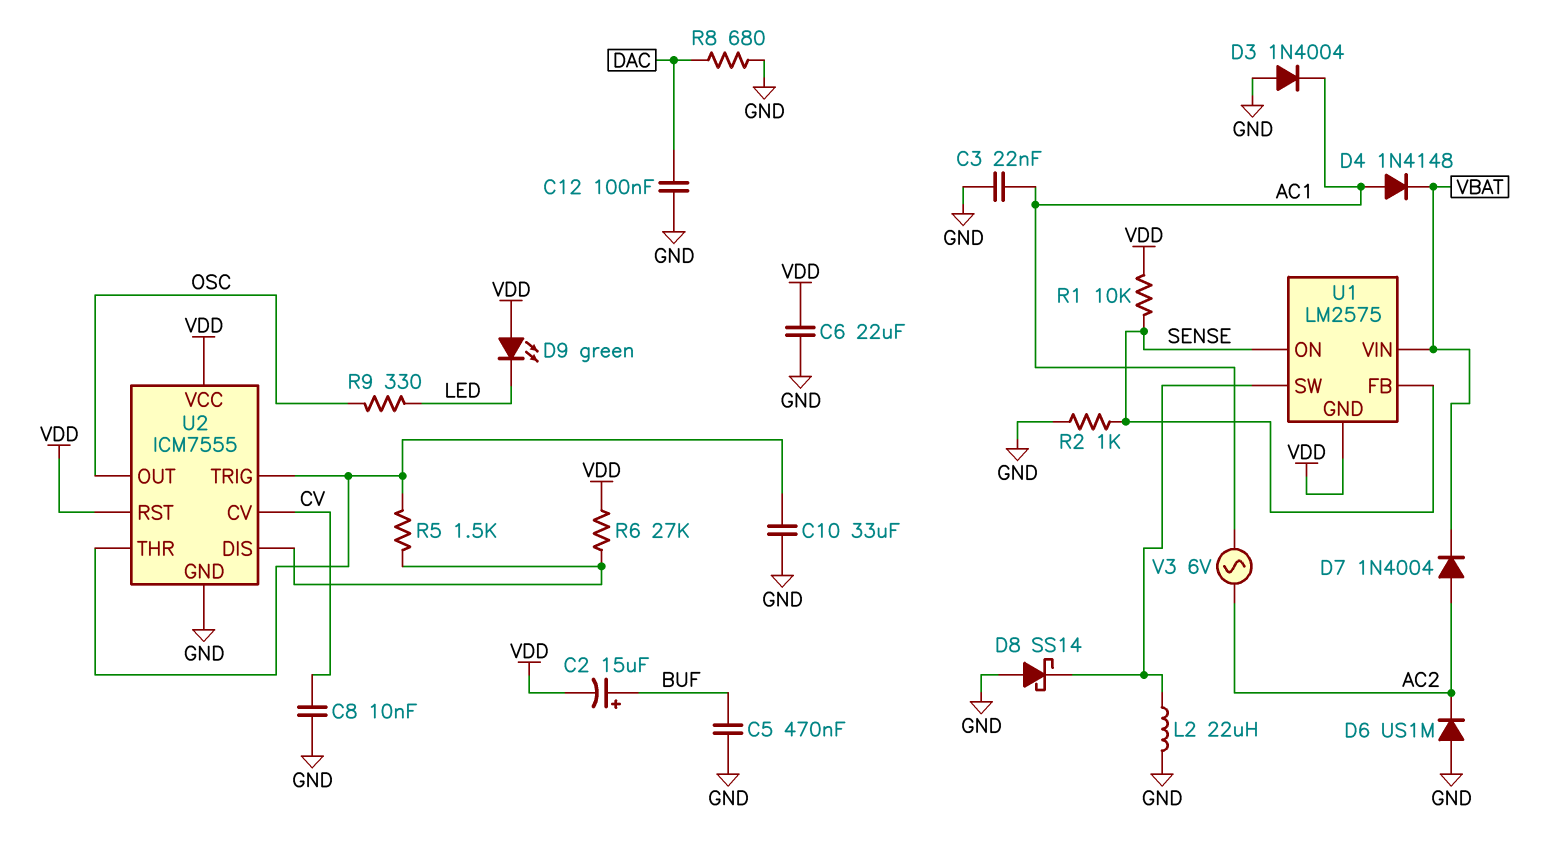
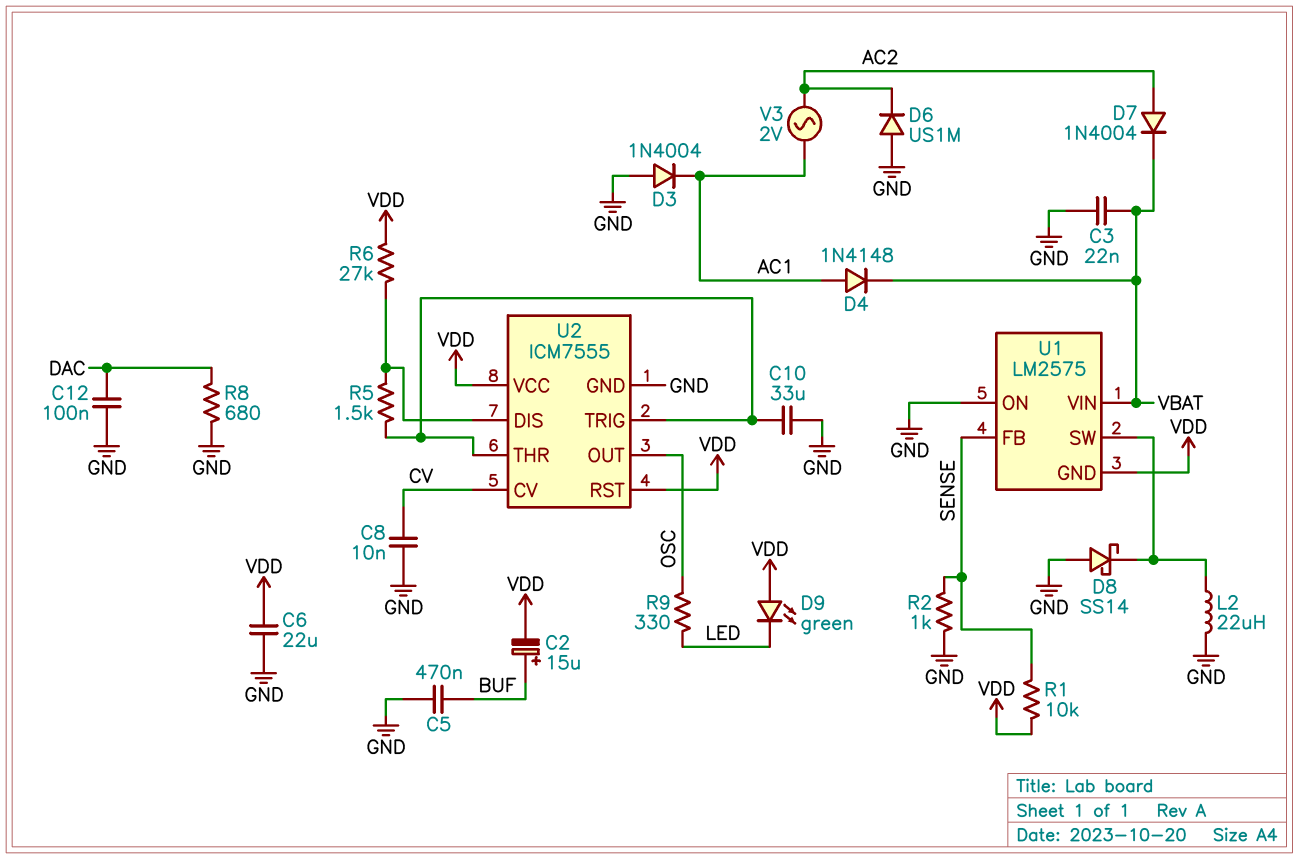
C3: 22nF (AC1, GND) -> 22nF (GND, VBAT)
U1 pin ON: SENSE -> GND
V3: AC 6V (AC1, AC2) -> AC 2V (AC1, AC2)

